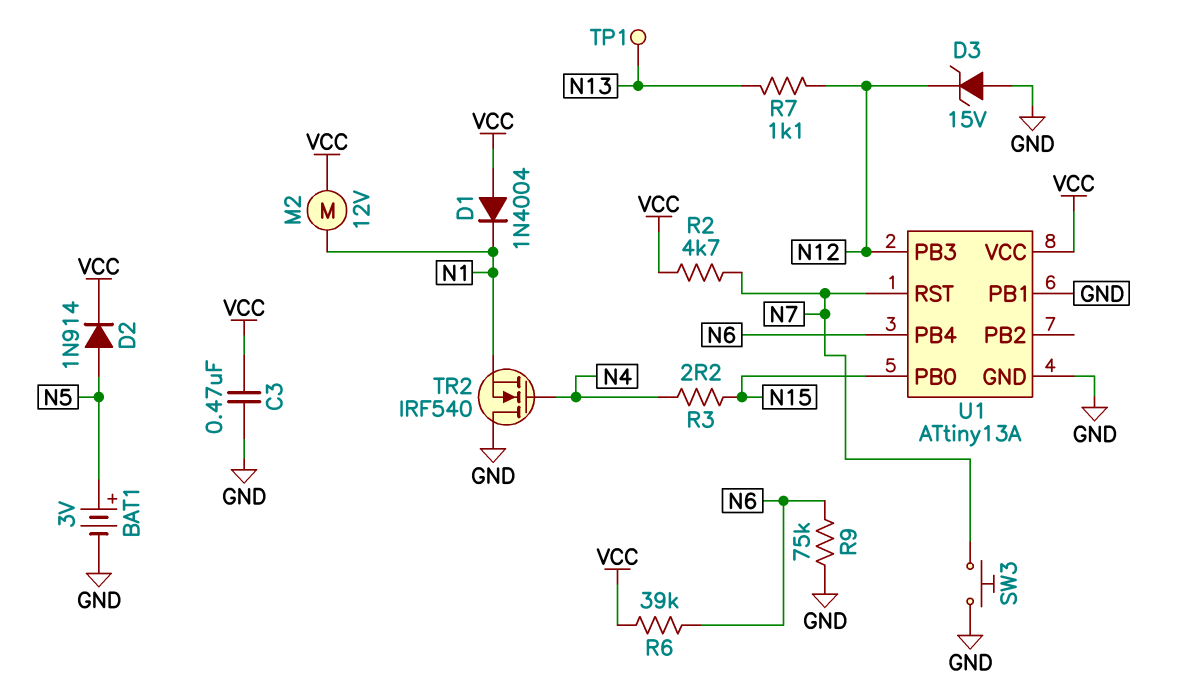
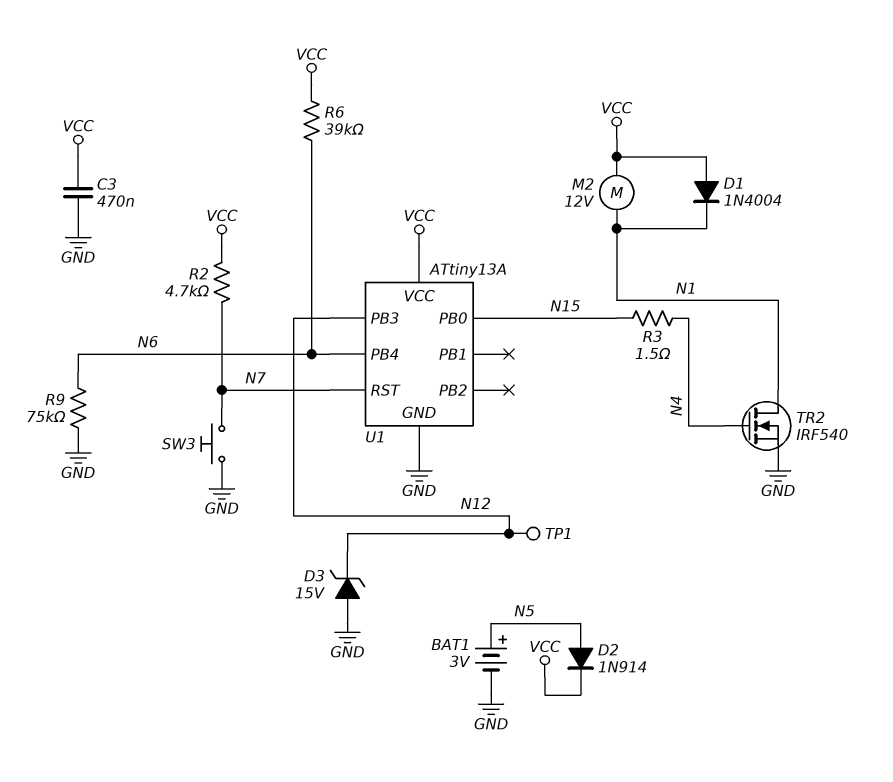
R3: 2.2 (N4, N15) -> 1.5 (N4, N15)
R7: 1.1k (N12, N13) -> none
TP1: test point (N13) -> test point (N12)
TR2: NMOS IRF540 (G N4, D GND, S N1) -> NMOS IRF540 (G N4, D N1, S GND)
U1 pin PB1: GND -> none

